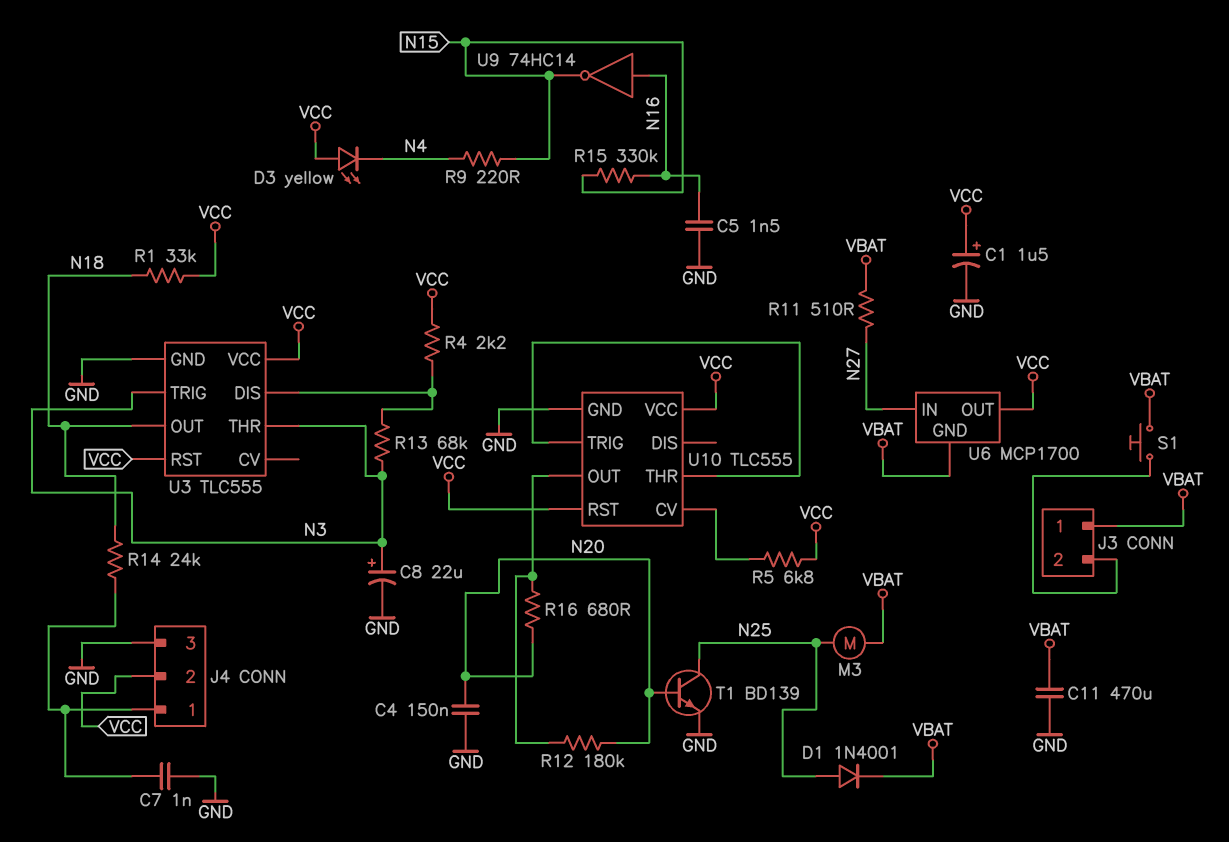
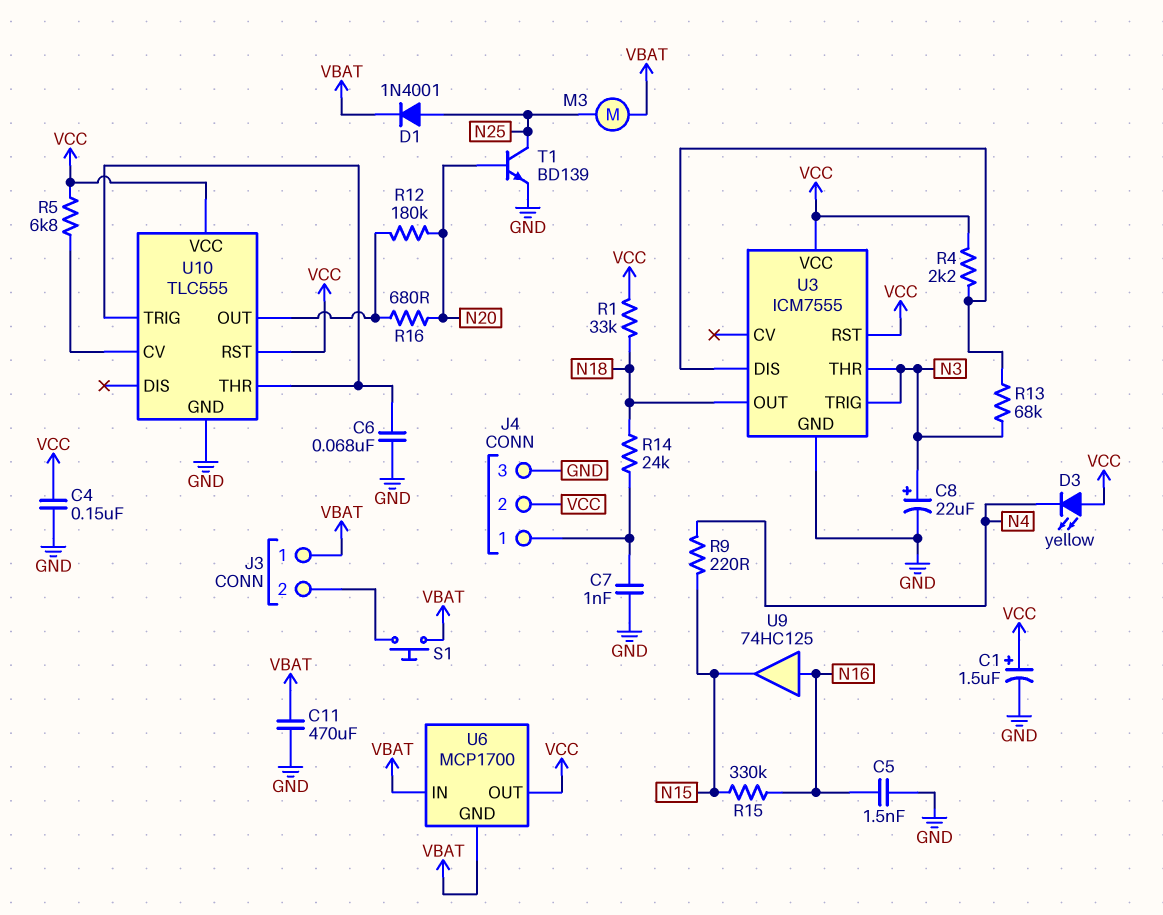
C4: 150nF (GND, N20) -> 150nF (GND, VCC)
C6: none -> 68nF (GND, U10/THR)
R11: 510 (N27, VBAT) -> none
U3: TLC555 -> ICM7555
U6 pin IN: N27 -> VBAT
U9: NOT 74HC14 (in N16, out N15) -> buffer 74HC125 (in N16, out N15)

